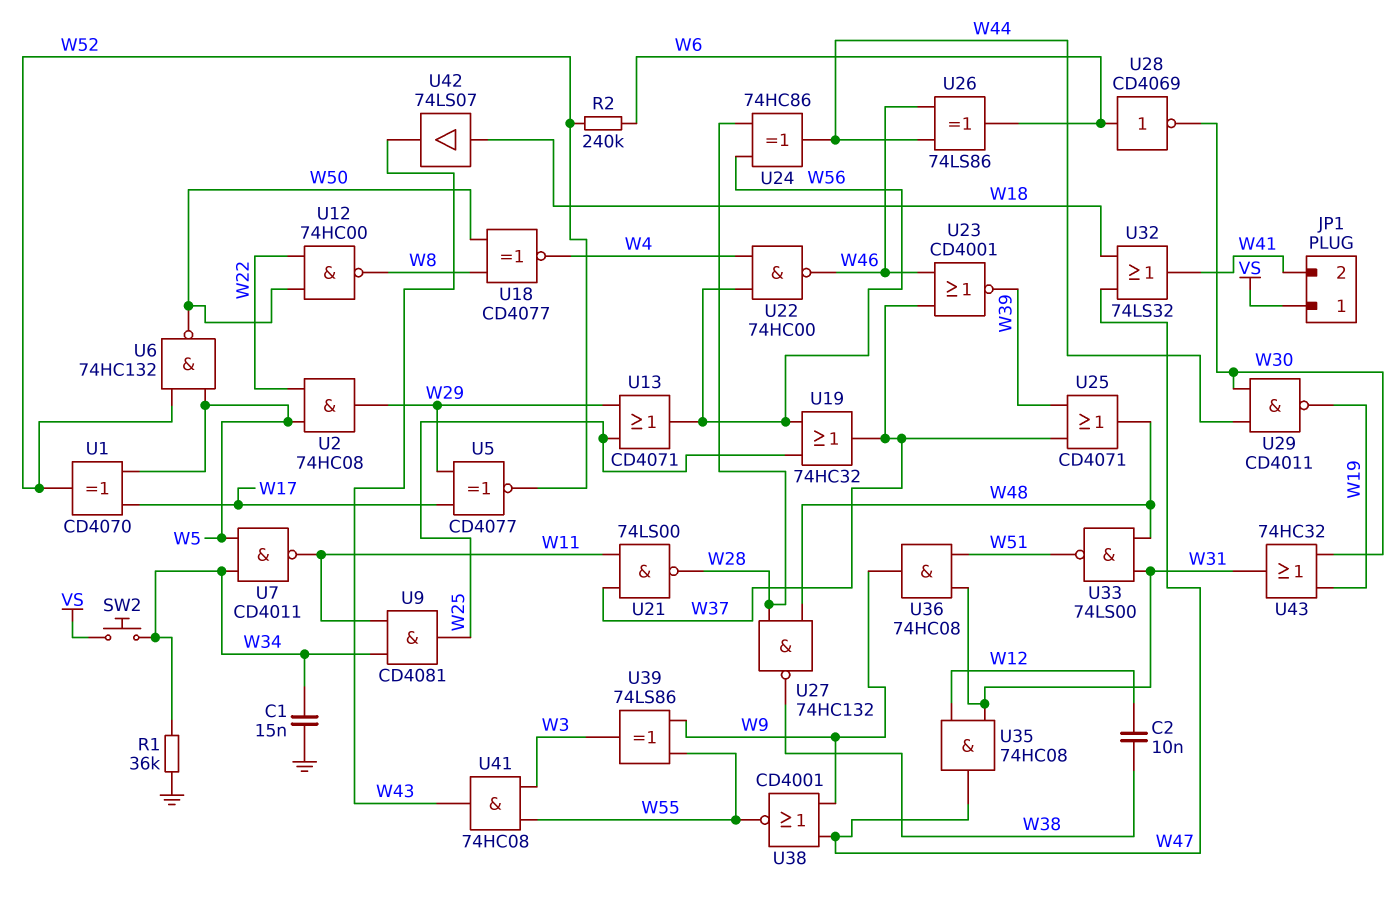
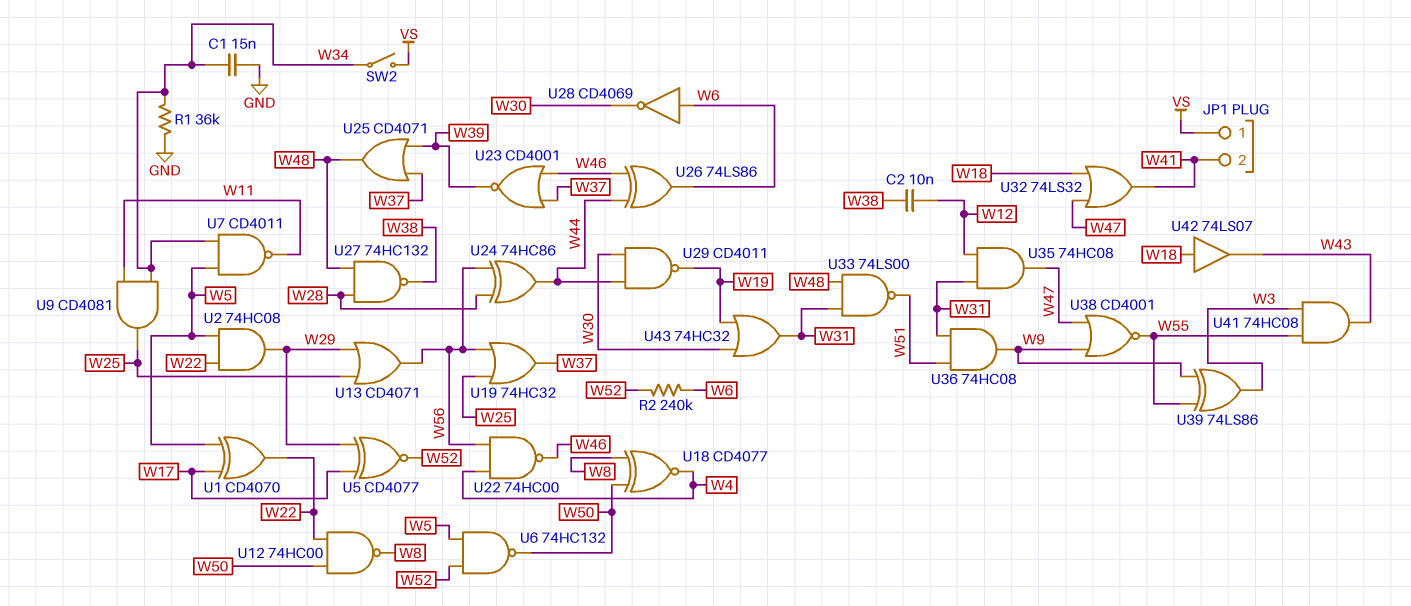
SW2: button (VS, W34) -> switch (VS, W34)
U1: XOR CD4070 (in W5, in W17, out W52) -> XOR CD4070 (in W5, in W17, out W22)
U21: NAND 74LS00 (in W11, in W37, out W28) -> none

